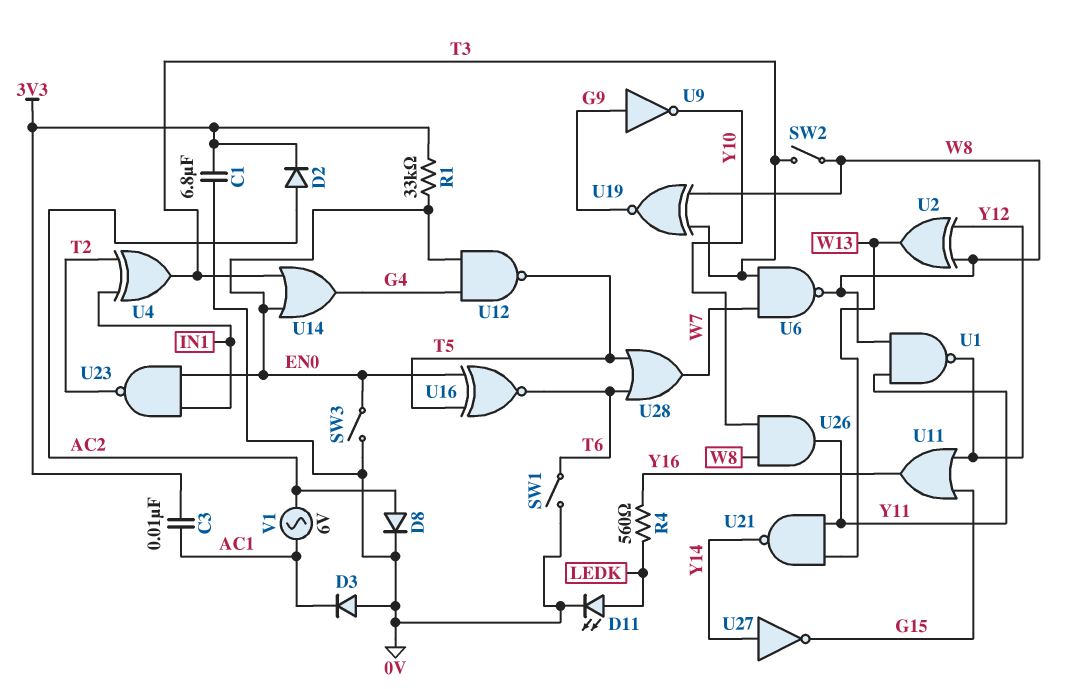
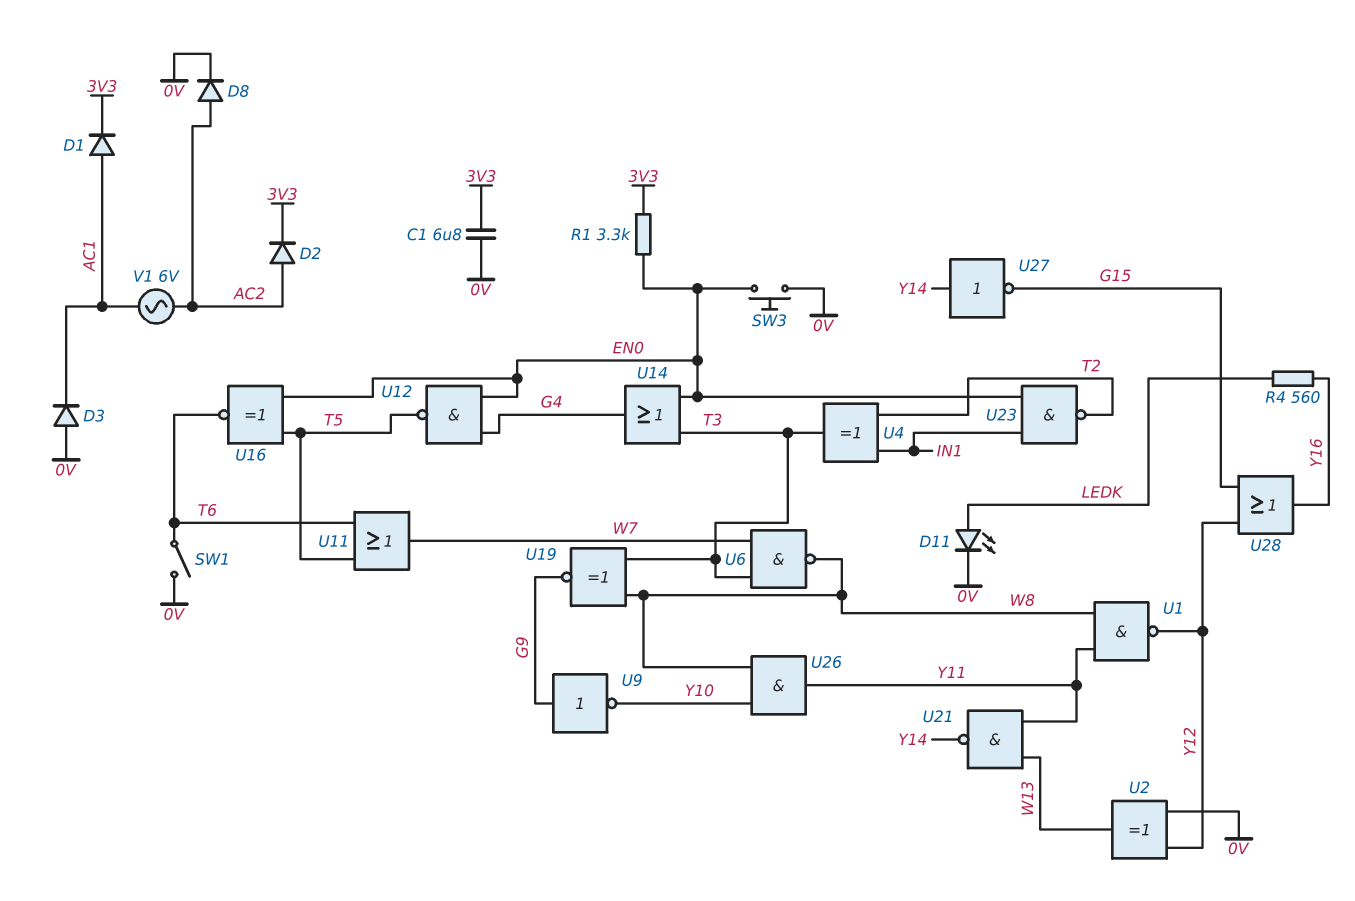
C3: 10nF (3V3, AC1) -> none
D1: none -> diode (A AC1, K 3V3)
R1: 33k (3V3, EN0) -> 3.3k (3V3, EN0)
SW2: switch (T3, W8) -> none
SW3: switch (0V, EN0) -> button (0V, EN0)
U2: XOR (in W8, in Y12, out W13) -> XOR (in 0V, in Y12, out W13)
U11: OR (in G15, in Y12, out Y16) -> OR (in T5, in T6, out W7)
U28: OR (in T5, in T6, out W7) -> OR (in G15, in Y12, out Y16)

